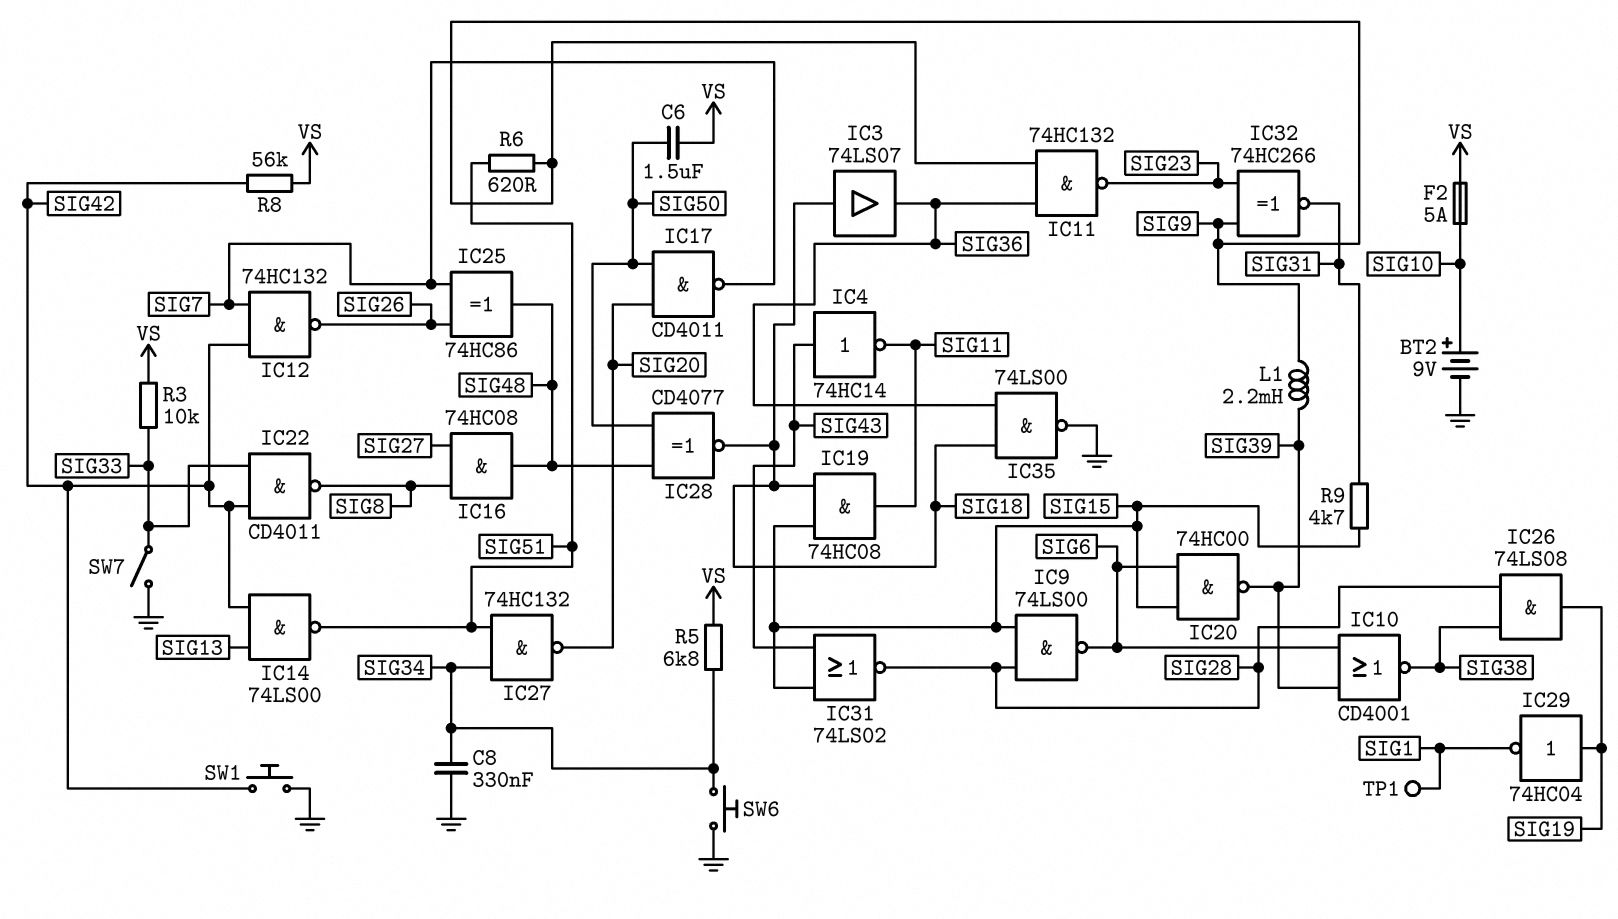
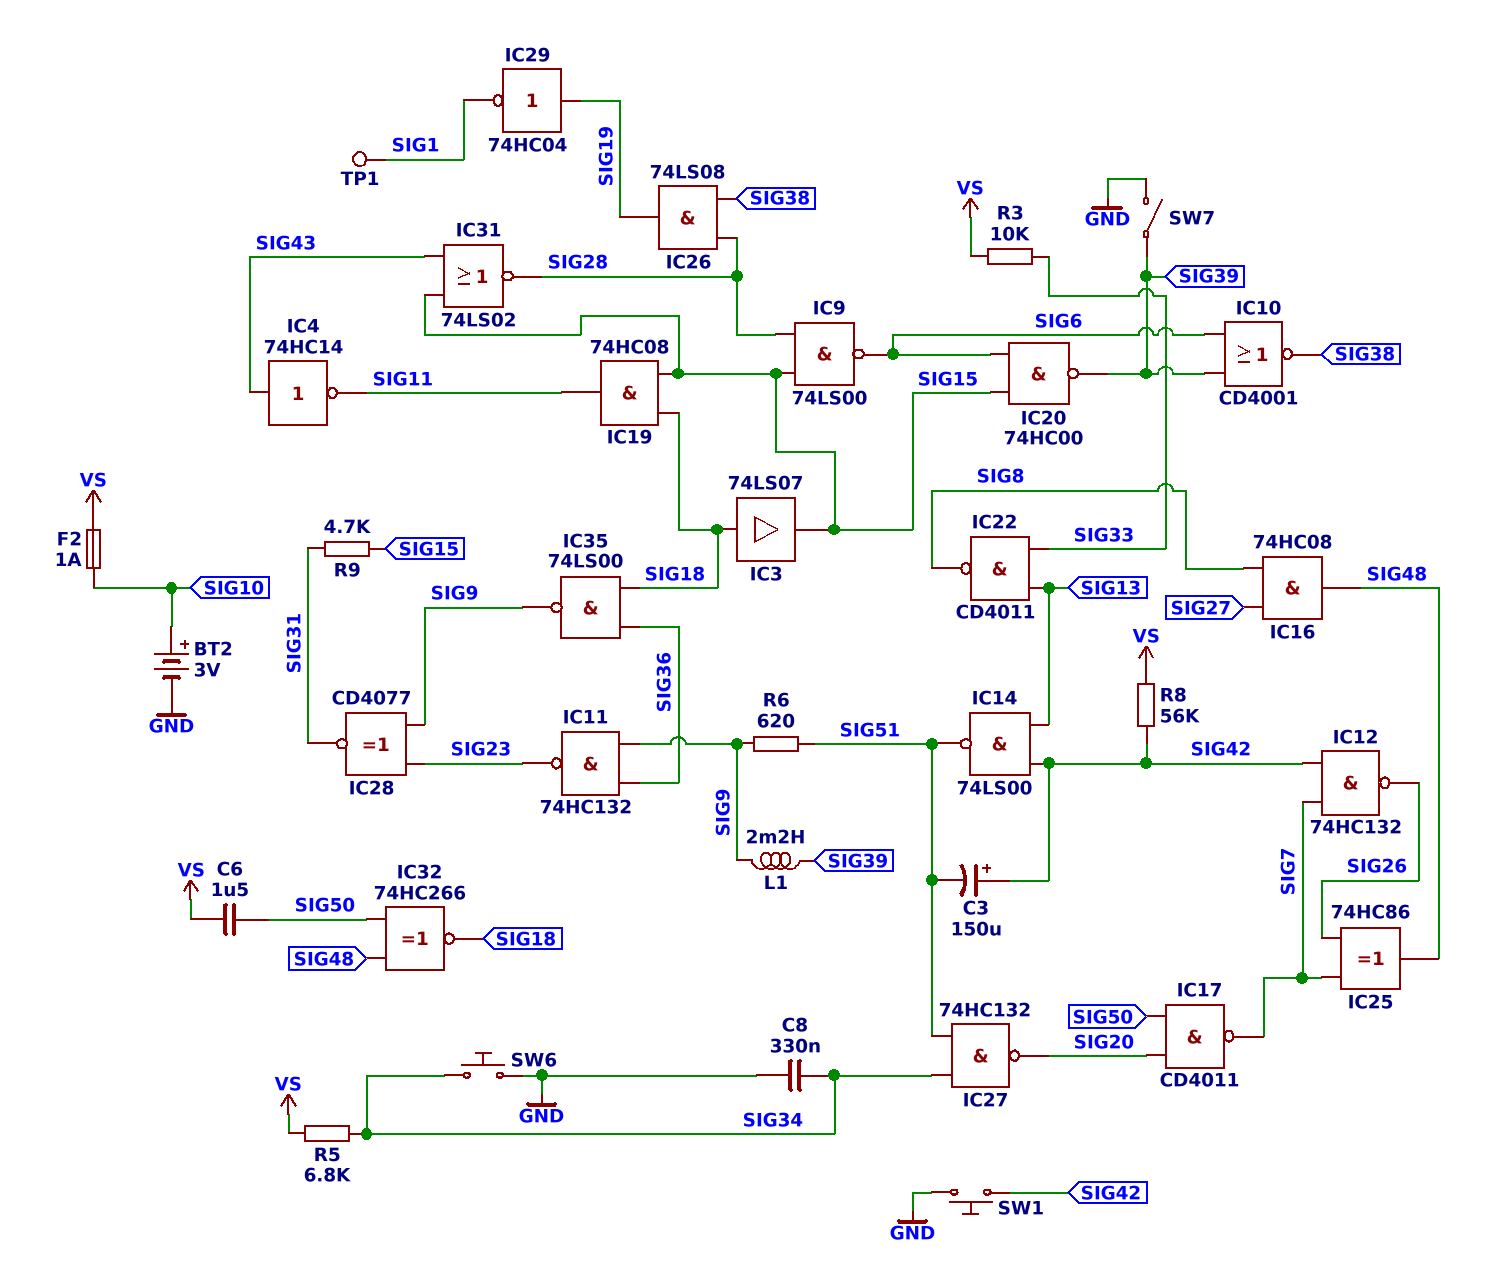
BT2: 9V (plus SIG10, minus GND) -> 3V (plus SIG10, minus GND)
C3: none -> 150uF (plus SIG42, minus SIG51)
F2: 5A (SIG10, VS) -> 1A (SIG10, VS)
IC3: buffer 74LS07 (in SIG18, out SIG36) -> buffer 74LS07 (in SIG18, out SIG15)
IC22: NAND CD4011 (in SIG33, in SIG42, out SIG8) -> NAND CD4011 (in SIG13, in SIG33, out SIG8)
IC28: XNOR CD4077 (in SIG48, in SIG50, out SIG18) -> XNOR CD4077 (in SIG9, in SIG23, out SIG31)
IC32: XNOR 74HC266 (in SIG9, in SIG23, out SIG31) -> XNOR 74HC266 (in SIG48, in SIG50, out SIG18)
IC35: NAND 74LS00 (in SIG18, in SIG36, out GND) -> NAND 74LS00 (in SIG18, in SIG36, out SIG9)
SW7: switch (GND, SIG33) -> switch (GND, SIG39)

